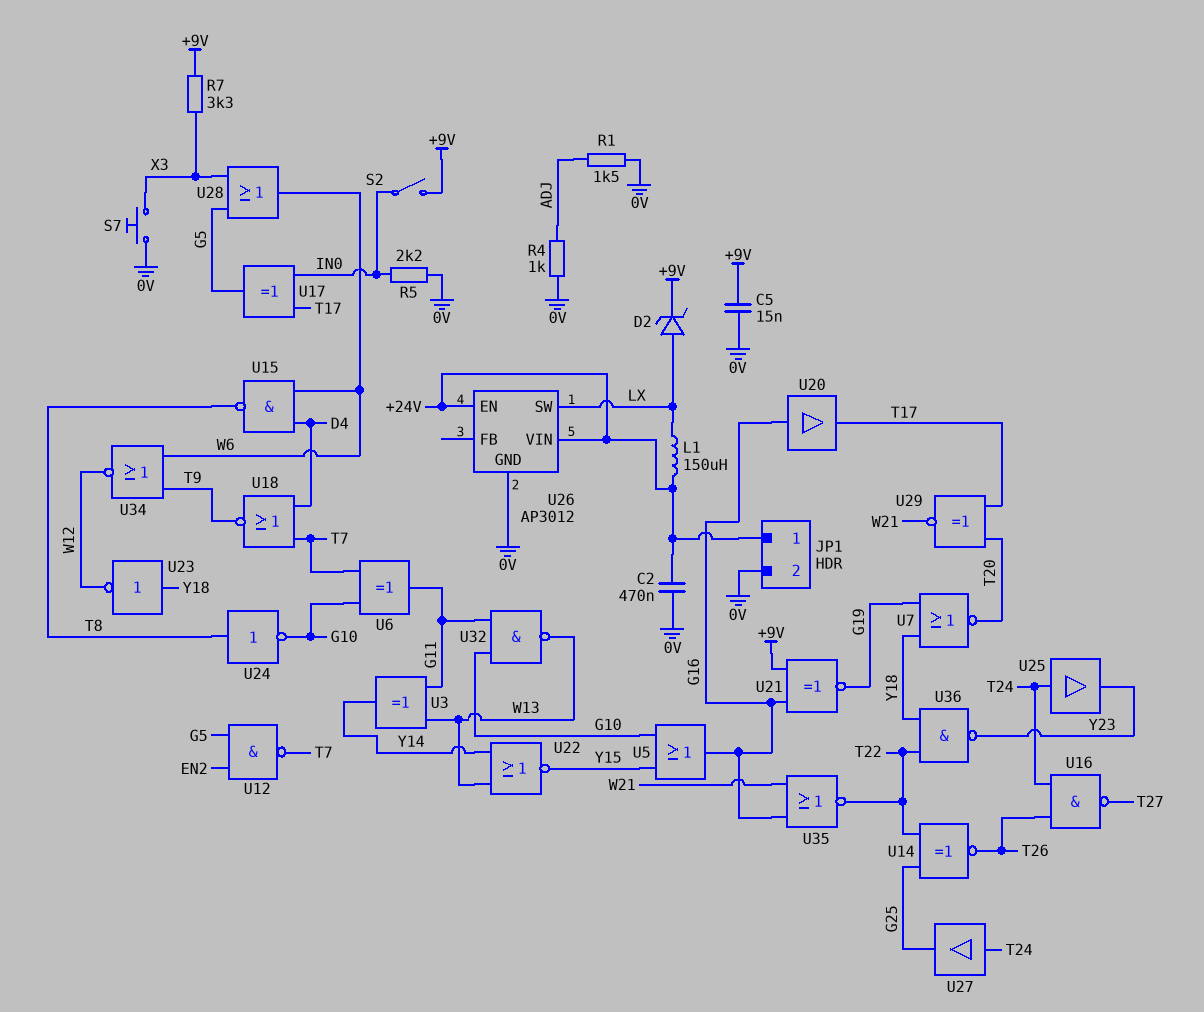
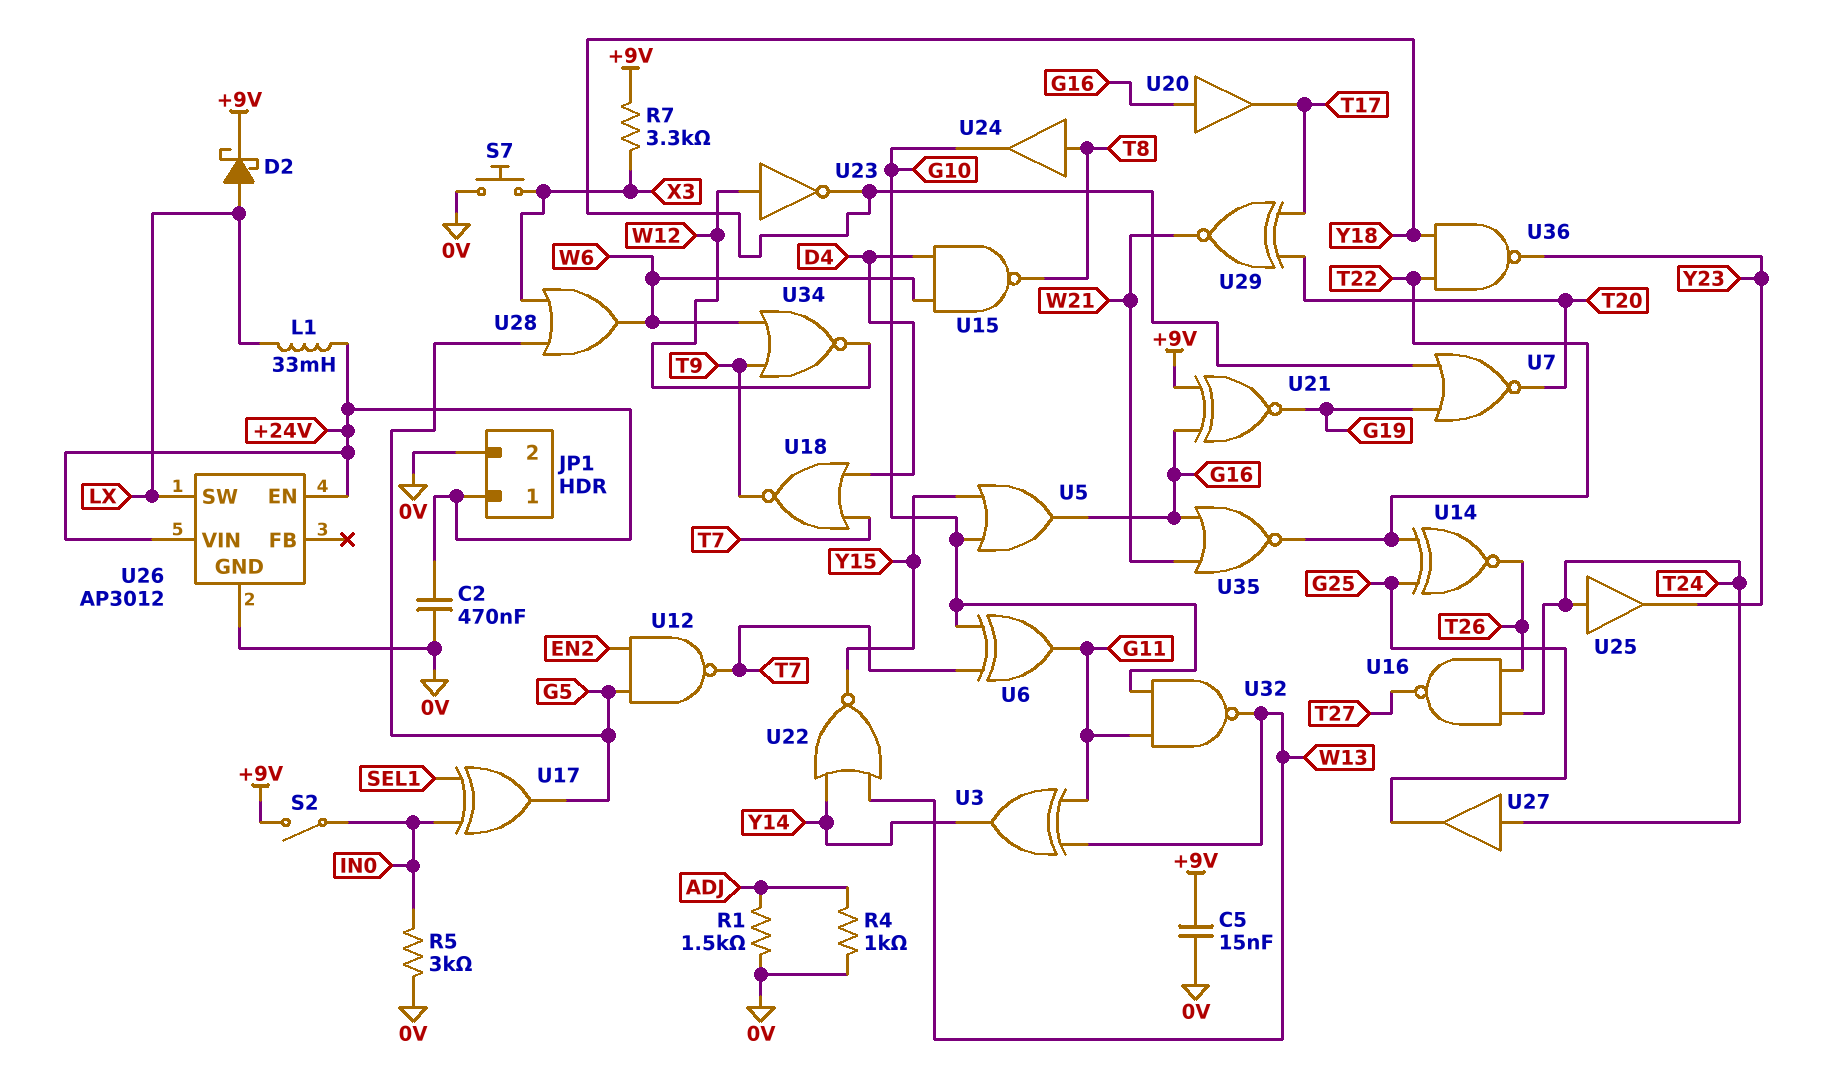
D2: zener (A LX, K +9V) -> schottky (A LX, K +9V)
L1: 150uH (+24V, LX) -> 33mH (+24V, LX)
R5: 2.2k (0V, IN0) -> 3k (0V, IN0)
U17: XOR (in IN0, in T17, out G5) -> XOR (in IN0, in SEL1, out G5)
U23: NOT (in Y18, out W12) -> NOT (in W12, out Y18)
U24: NOT (in T8, out G10) -> buffer (in T8, out G10)

